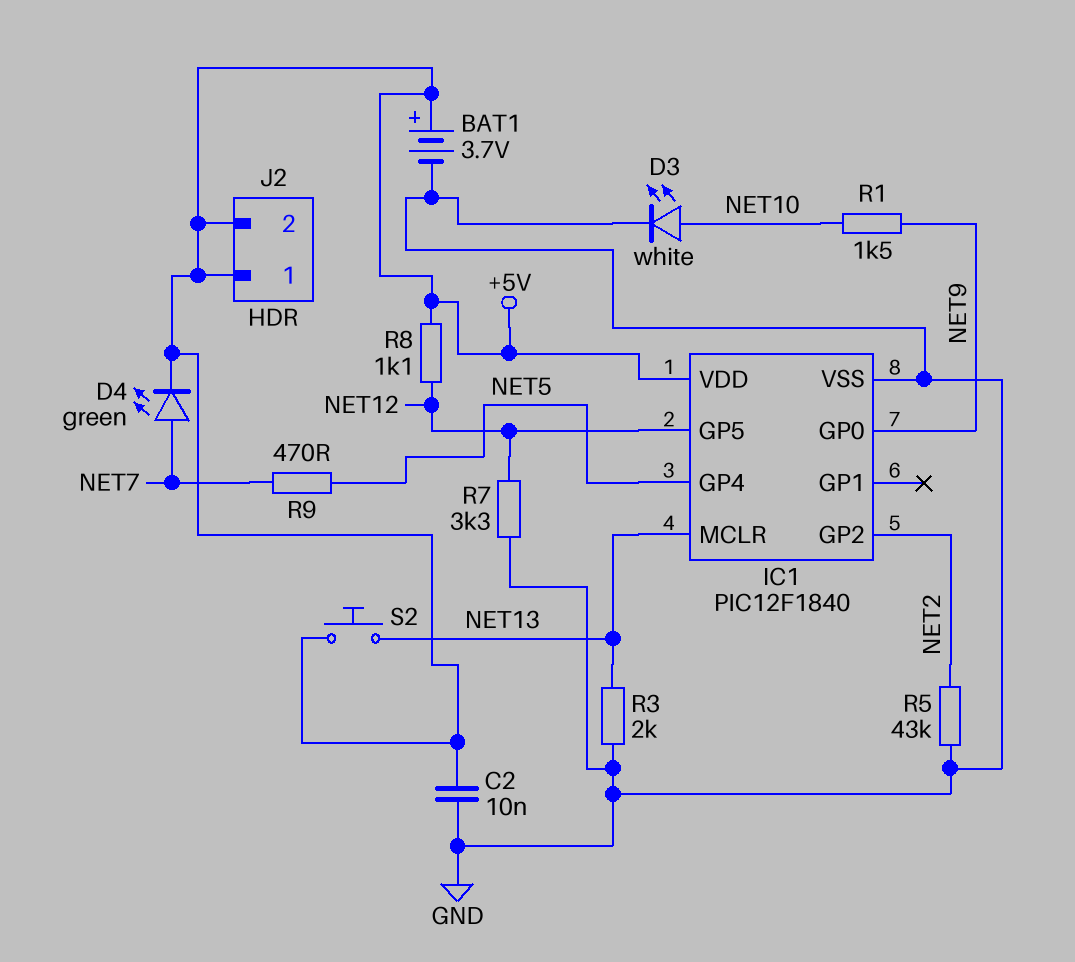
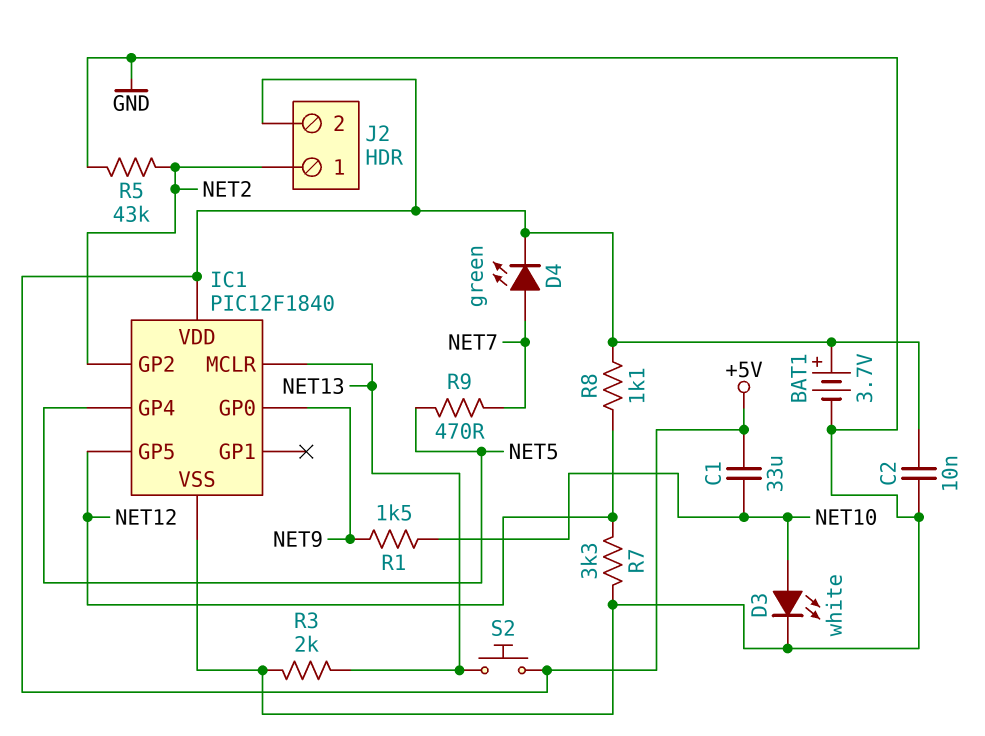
C1: none -> 33uF (+5V, NET10)
J2 pin 1: +5V -> NET2

